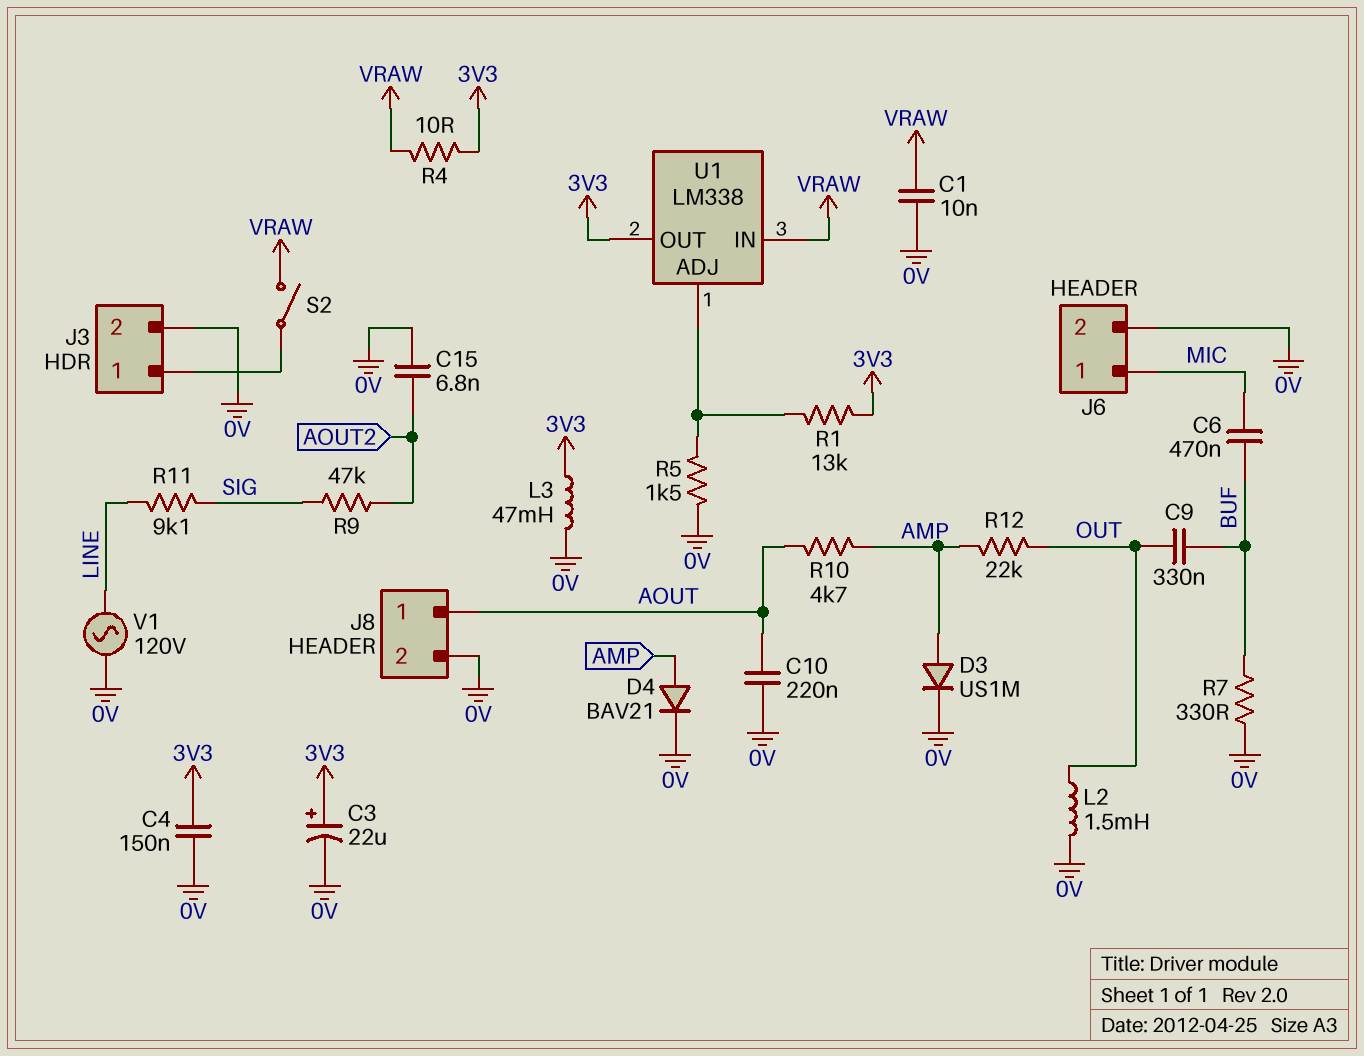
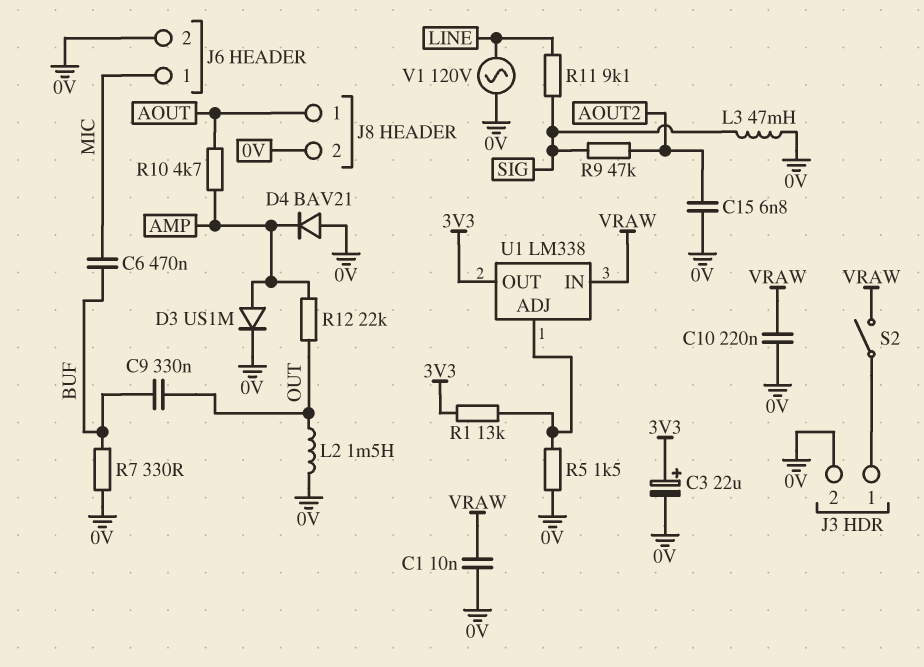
C4: 150nF (0V, 3V3) -> none
C10: 220nF (0V, AOUT) -> 220nF (0V, VRAW)
D4: diode BAV21 (A AMP, K 0V) -> diode BAV21 (A 0V, K AMP)
L3: 47mH (0V, 3V3) -> 47mH (0V, SIG)
R4: 10 (3V3, VRAW) -> none

